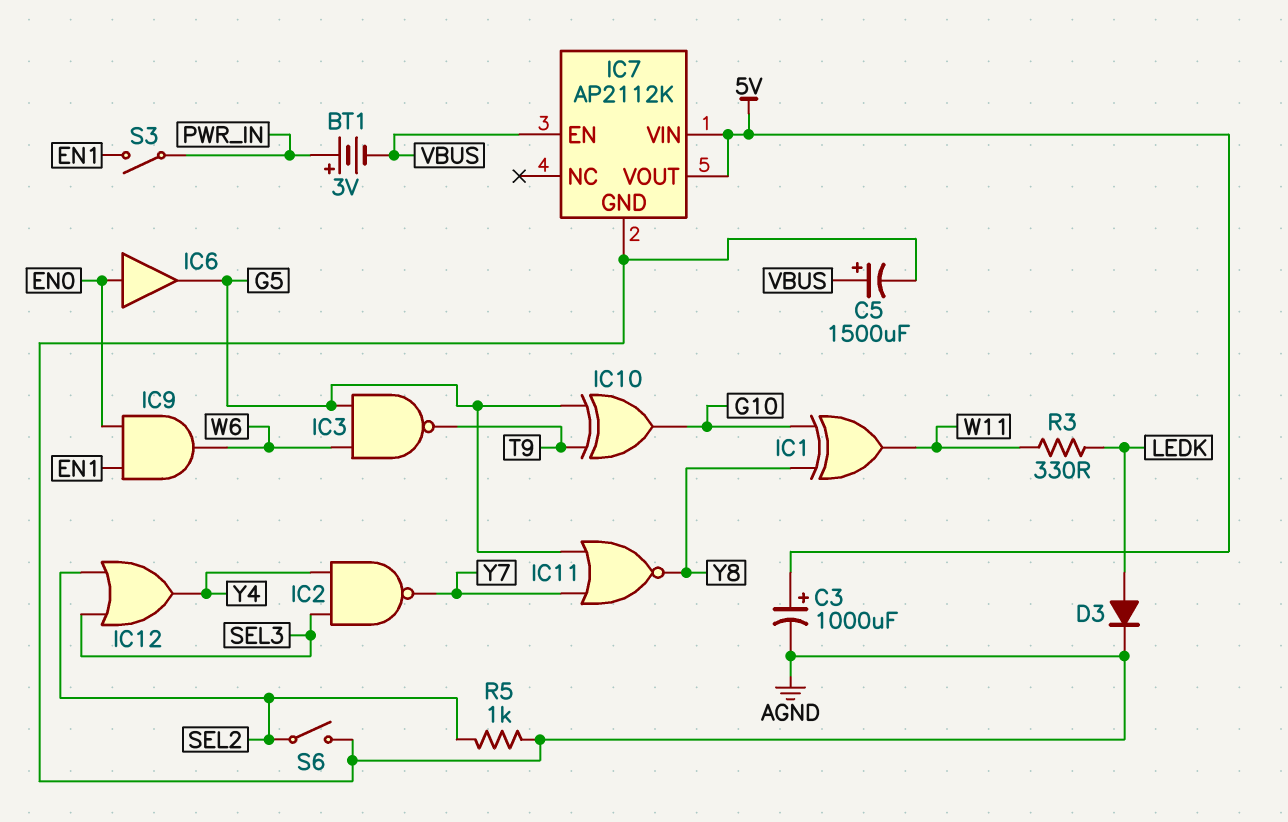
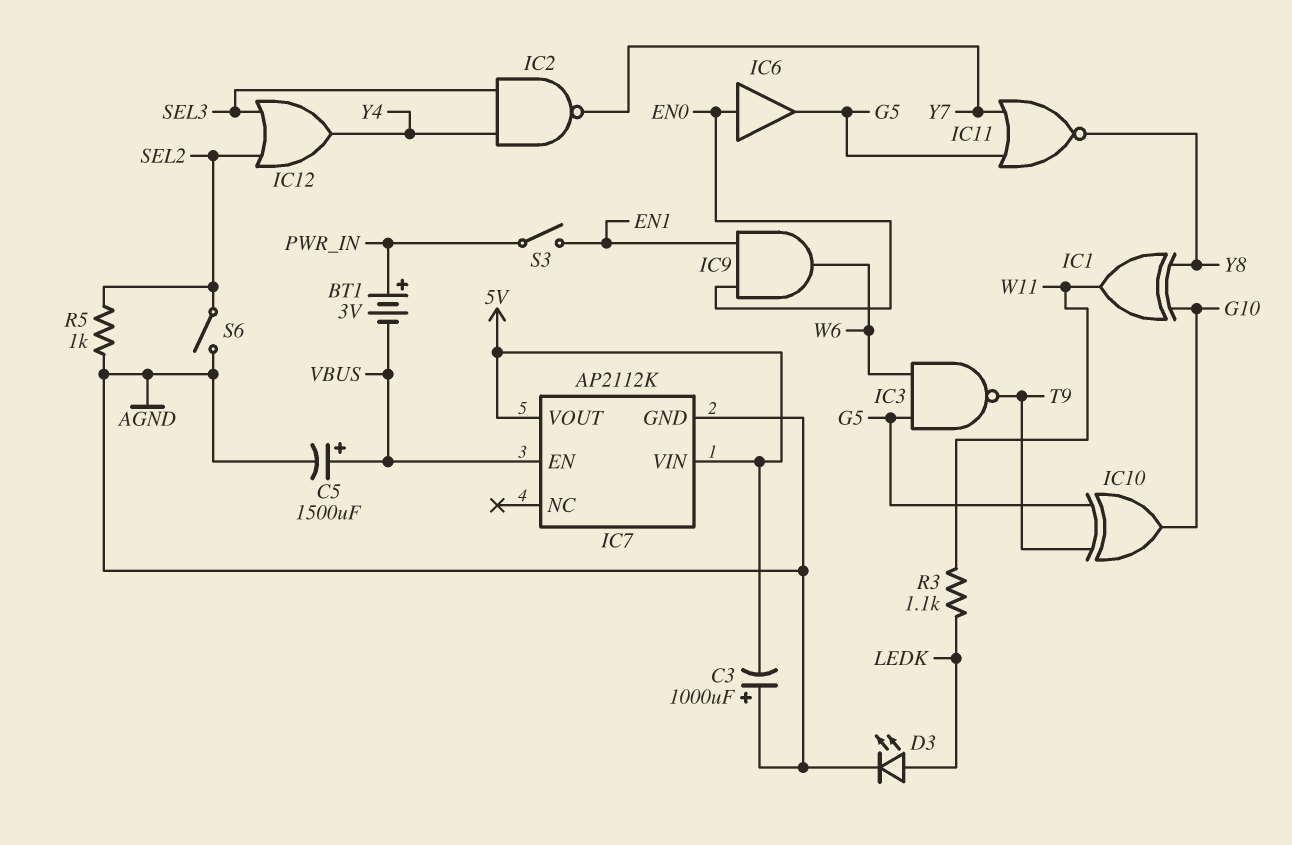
C3: 1000uF (plus 5V, minus AGND) -> 1000uF (plus AGND, minus 5V)
D3: diode (A LEDK, K AGND) -> LED (A LEDK, K AGND)
R3: 330 (LEDK, W11) -> 1.1k (LEDK, W11)

